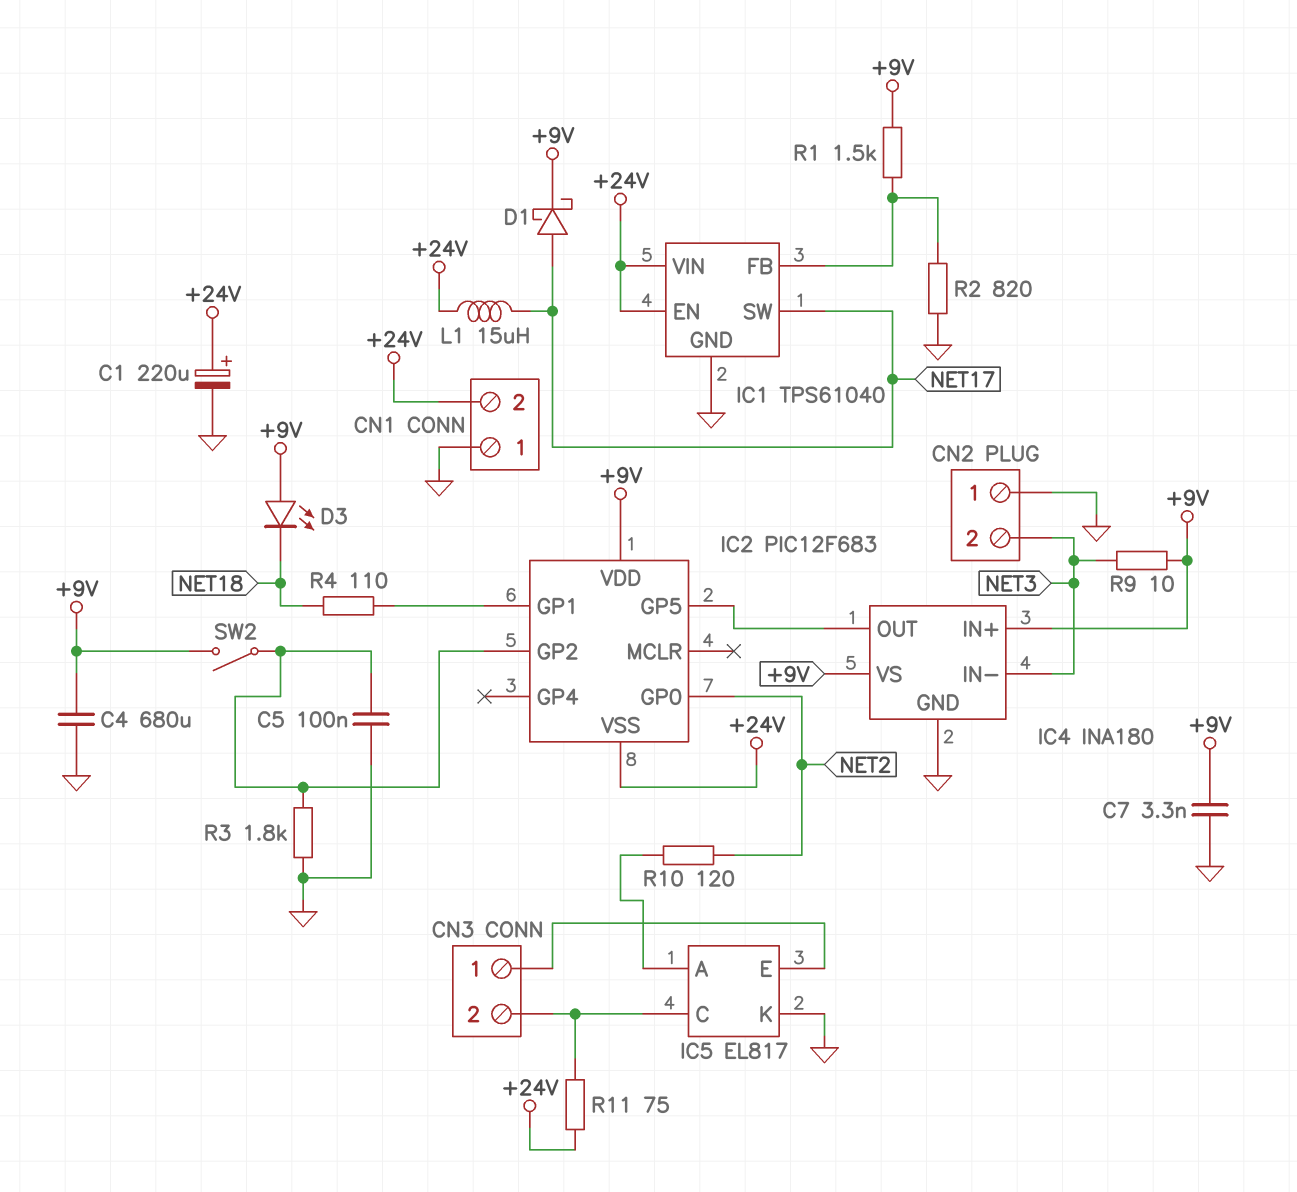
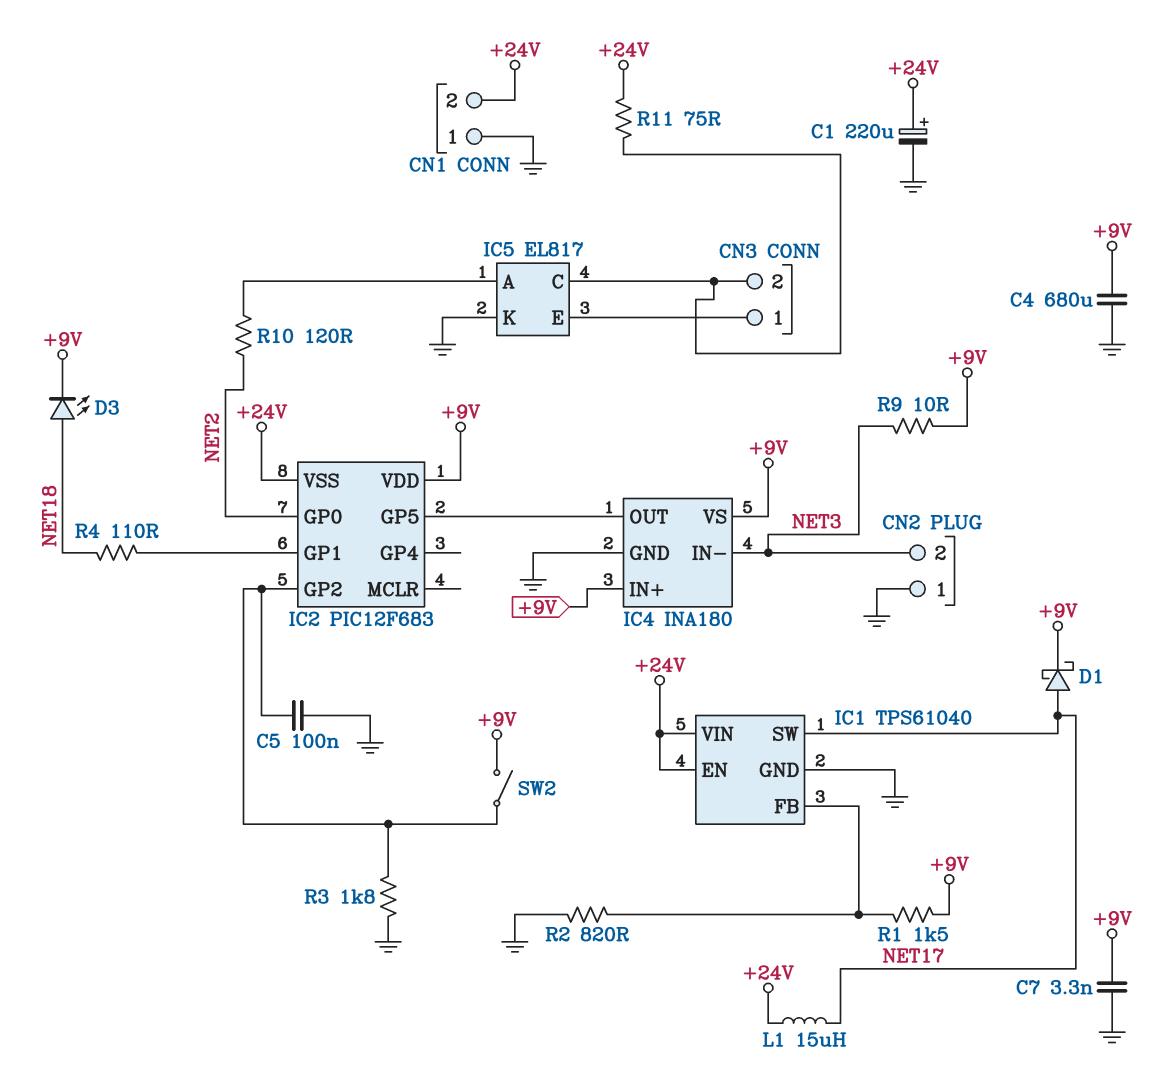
D3: LED (A +9V, K NET18) -> LED (A NET18, K +9V)

